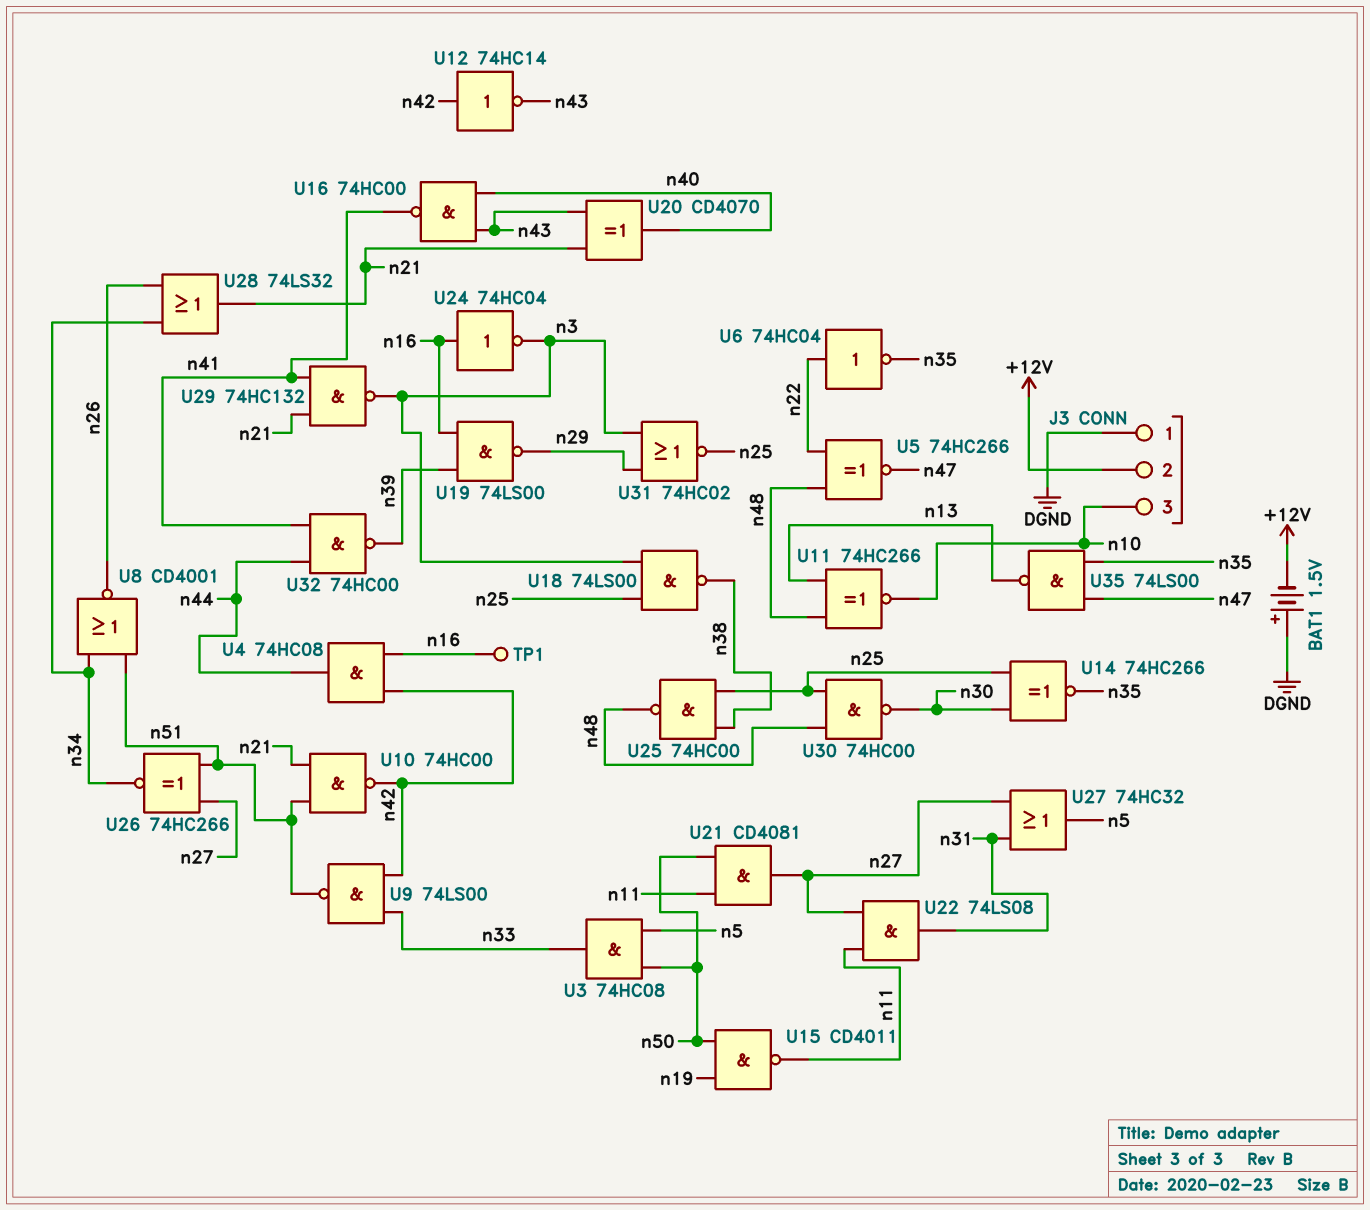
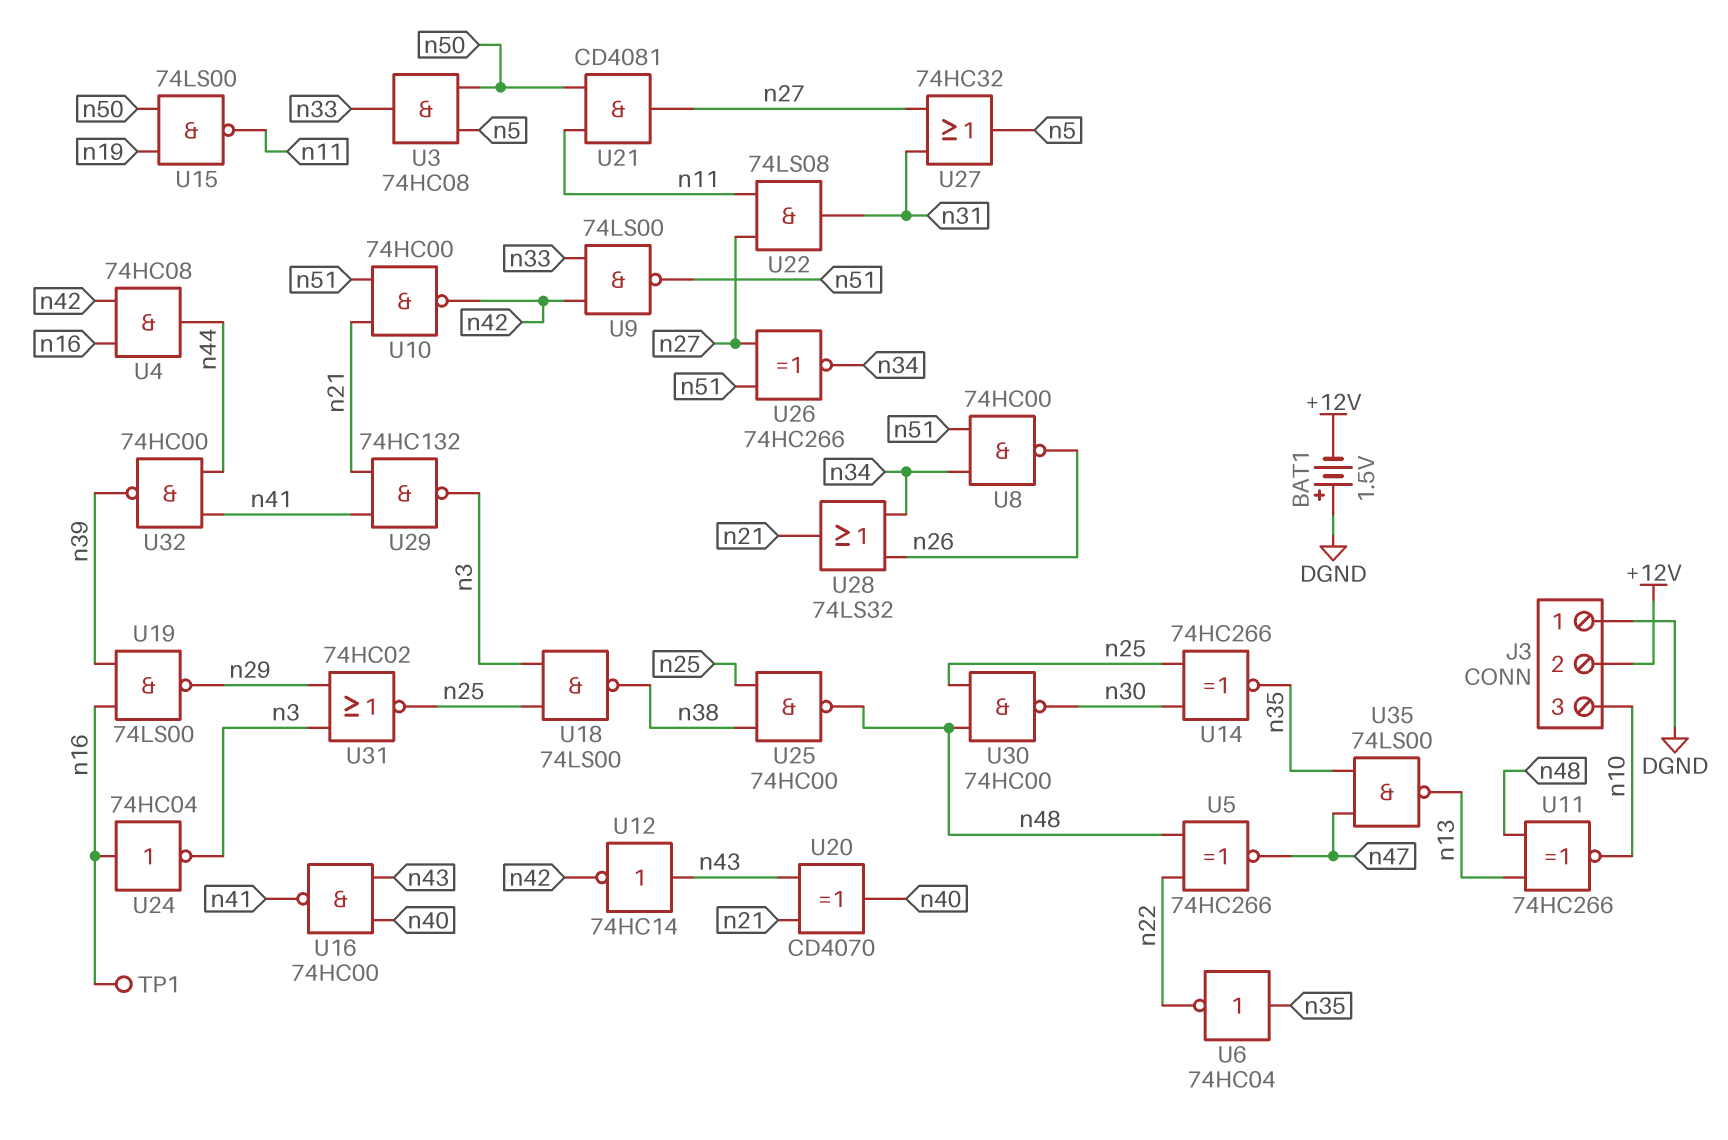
U6: NOT 74HC04 (in n22, out n35) -> NOT 74HC04 (in n35, out n22)
U8: NOR CD4001 (in n34, in n51, out n26) -> NAND 74HC00 (in n34, in n51, out n26)
U12: NOT 74HC14 (in n42, out n43) -> NOT 74HC14 (in n43, out n42)
U15: NAND CD4011 (in n19, in n50, out n11) -> NAND 74LS00 (in n19, in n50, out n11)

